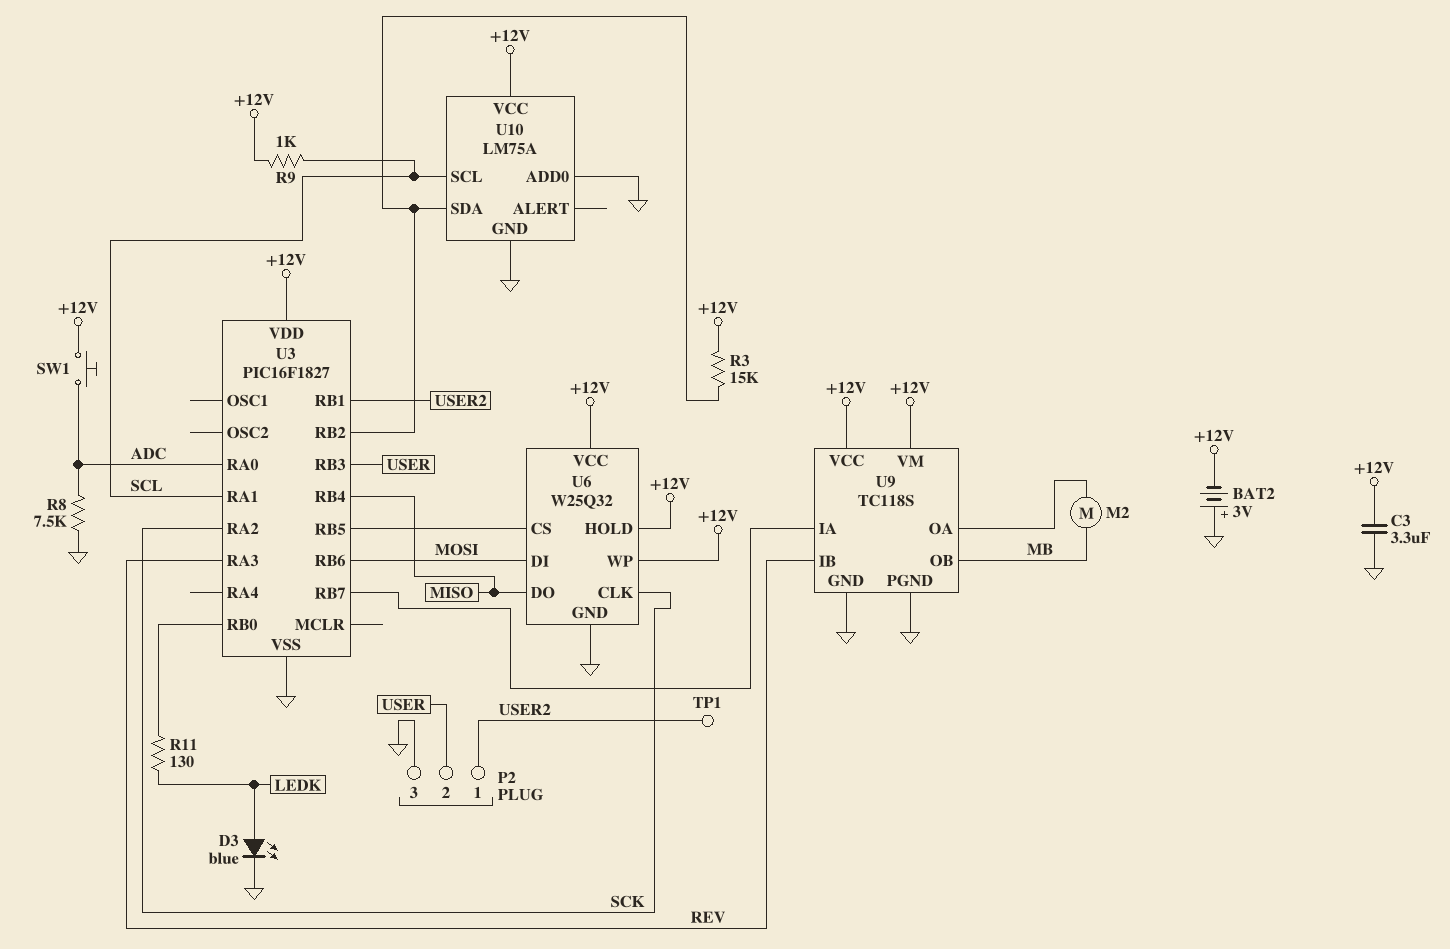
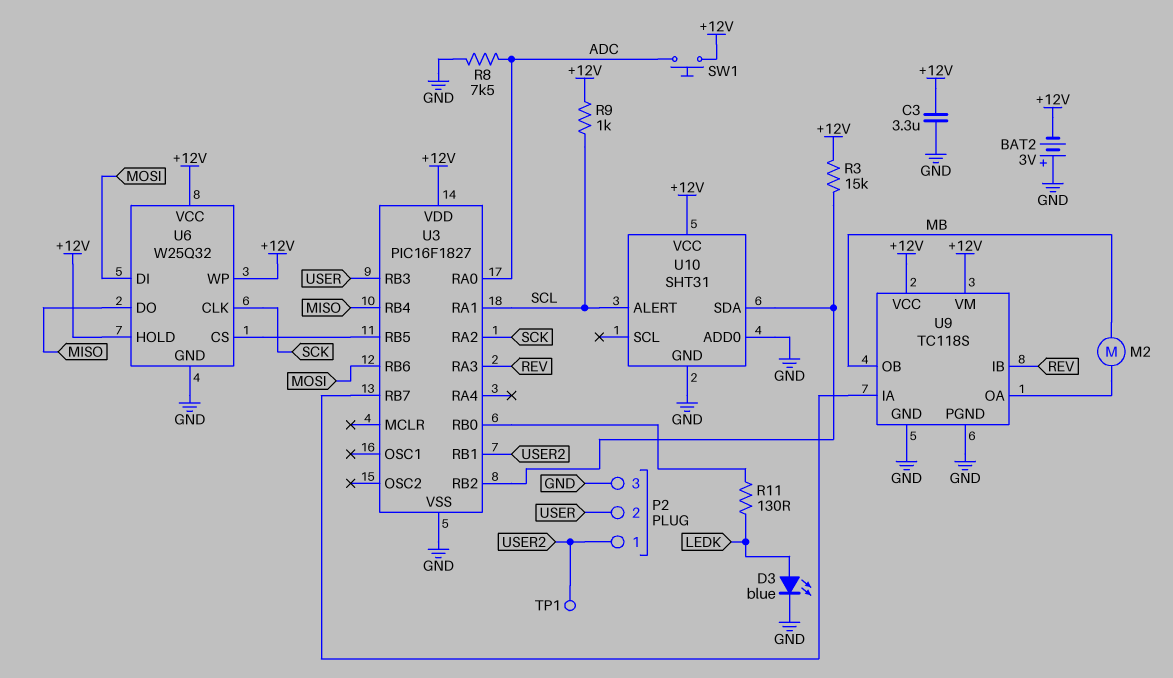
U10: LM75A -> SHT31
U10 pin ALERT: none -> SCL
U10 pin SCL: SCL -> none

